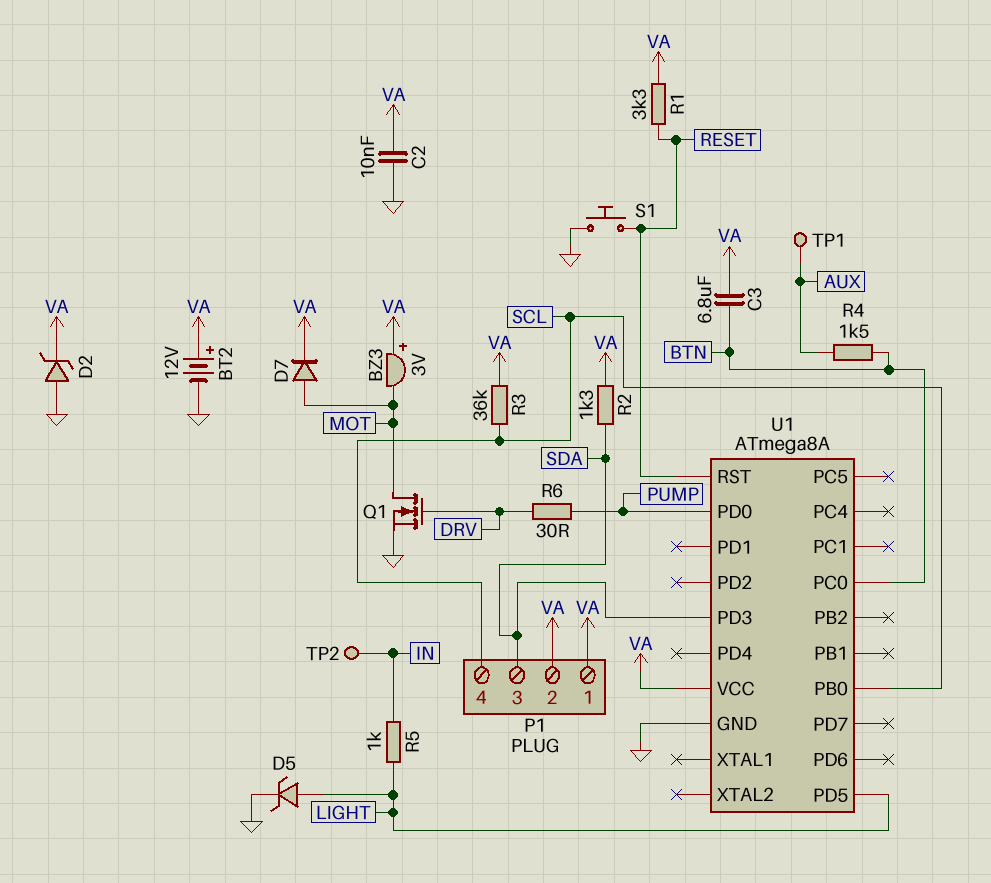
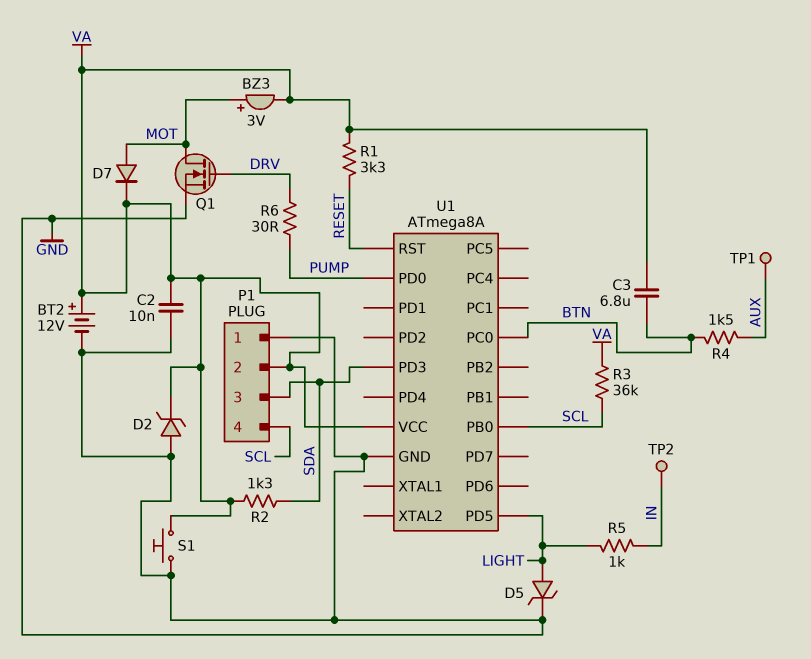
BZ3: buzzer 3V (plus VA, minus MOT) -> buzzer 3V (plus MOT, minus VA)
P1 pin 1: VA -> GND
S1: button (GND, RESET) -> button (GND, VA)

